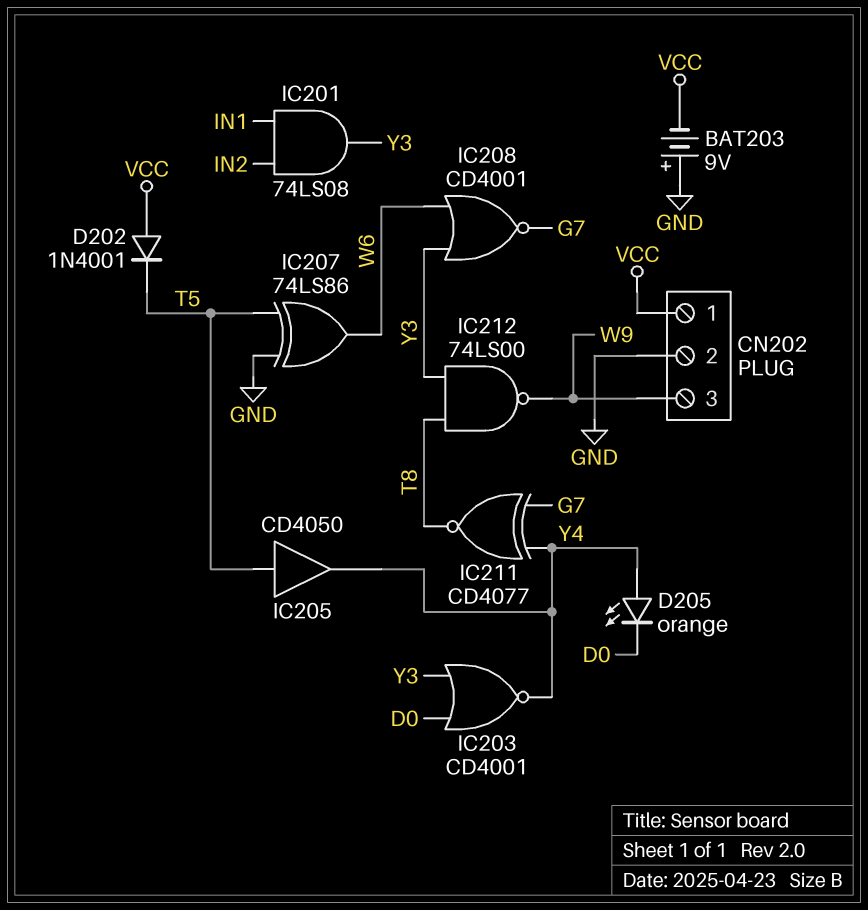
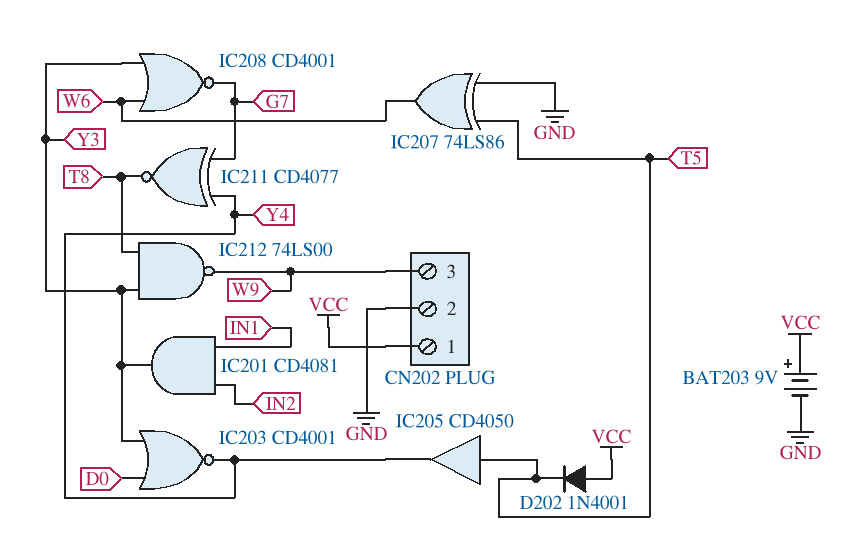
BAT203: 9V (plus GND, minus VCC) -> 9V (plus VCC, minus GND)
D205: LED orange (A Y4, K D0) -> none
IC201: AND 74LS08 (in IN1, in IN2, out Y3) -> AND CD4081 (in IN1, in IN2, out Y3)

